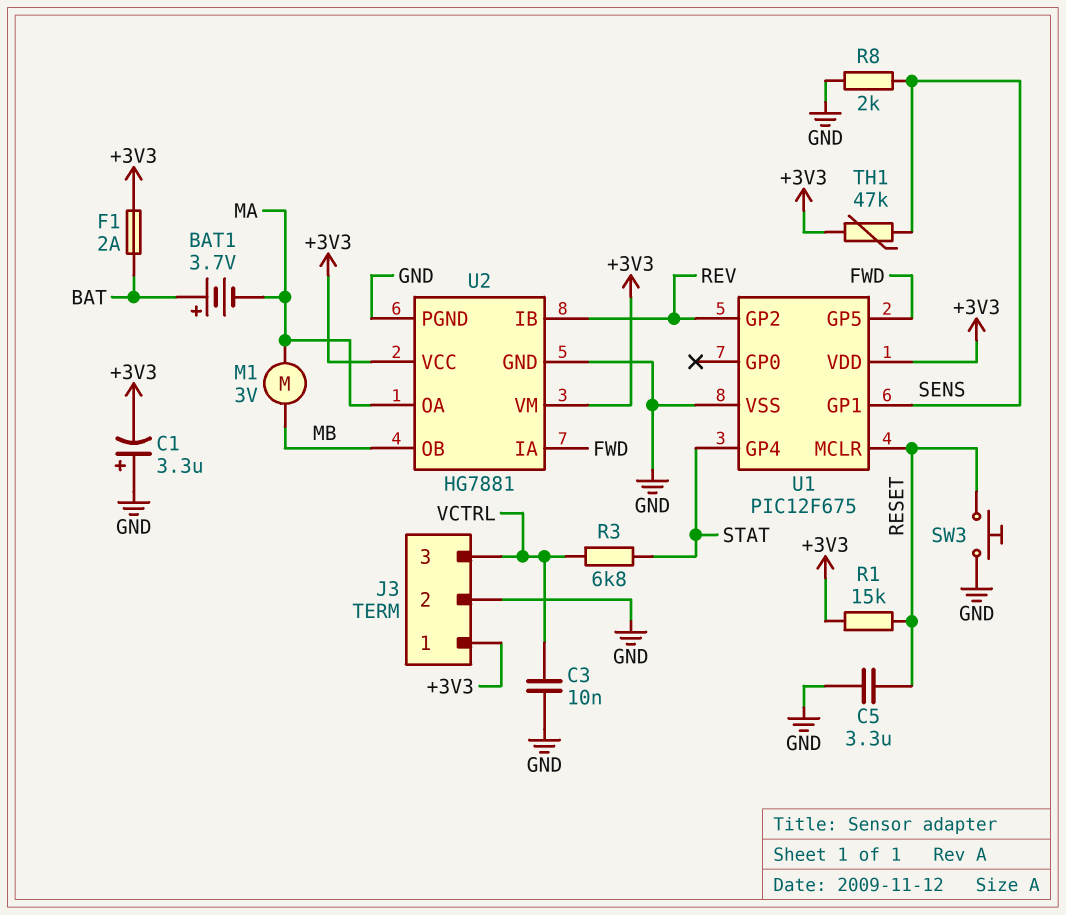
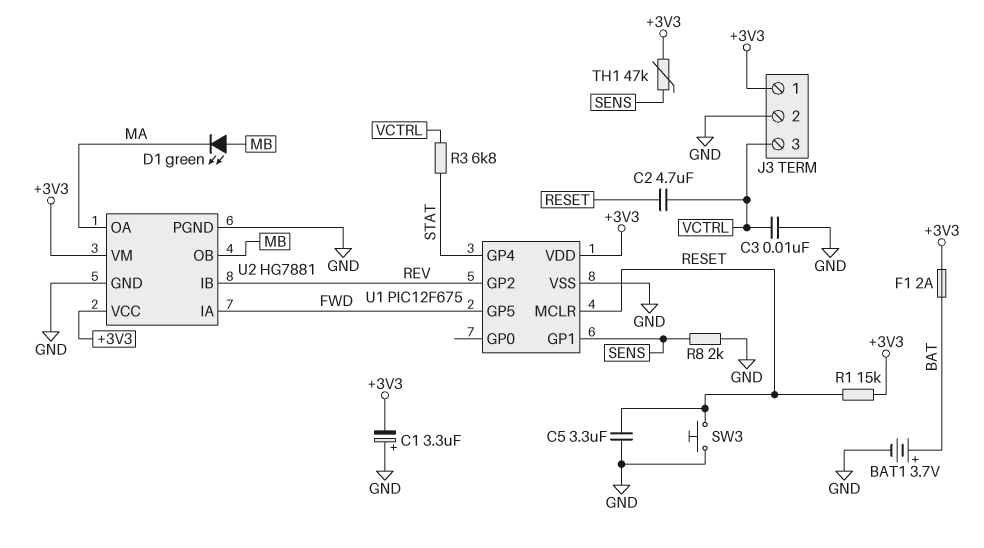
BAT1: 3.7V (plus BAT, minus MA) -> 3.7V (plus BAT, minus GND)
C2: none -> 4.7uF (RESET, VCTRL)
D1: none -> LED green (A MB, K MA)
M1: motor 3V (MA, MB) -> none

